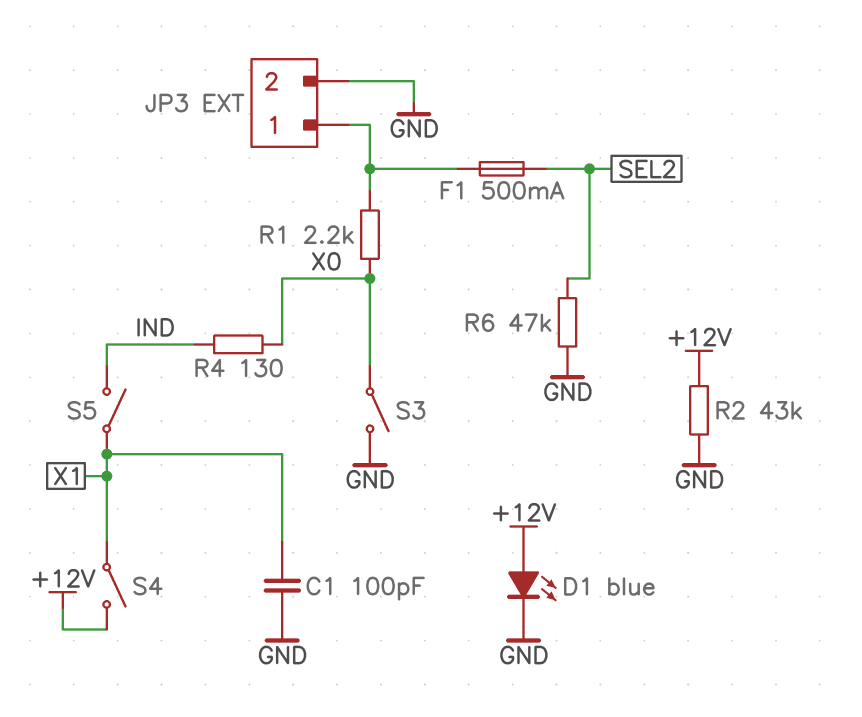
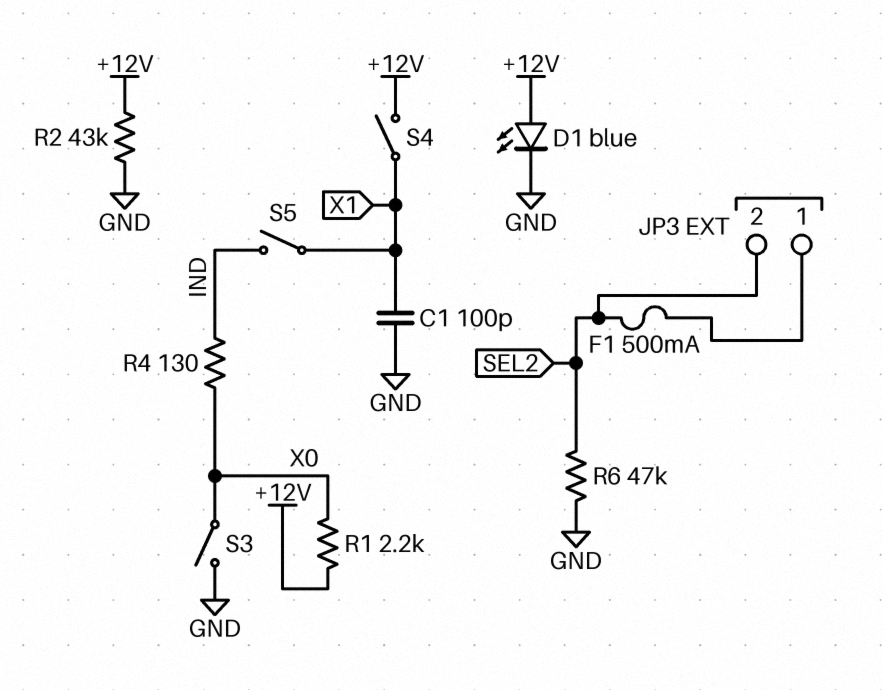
JP3 pin 2: GND -> SEL2
R1: 2.2k (JP3/1, X0) -> 2.2k (+12V, X0)

